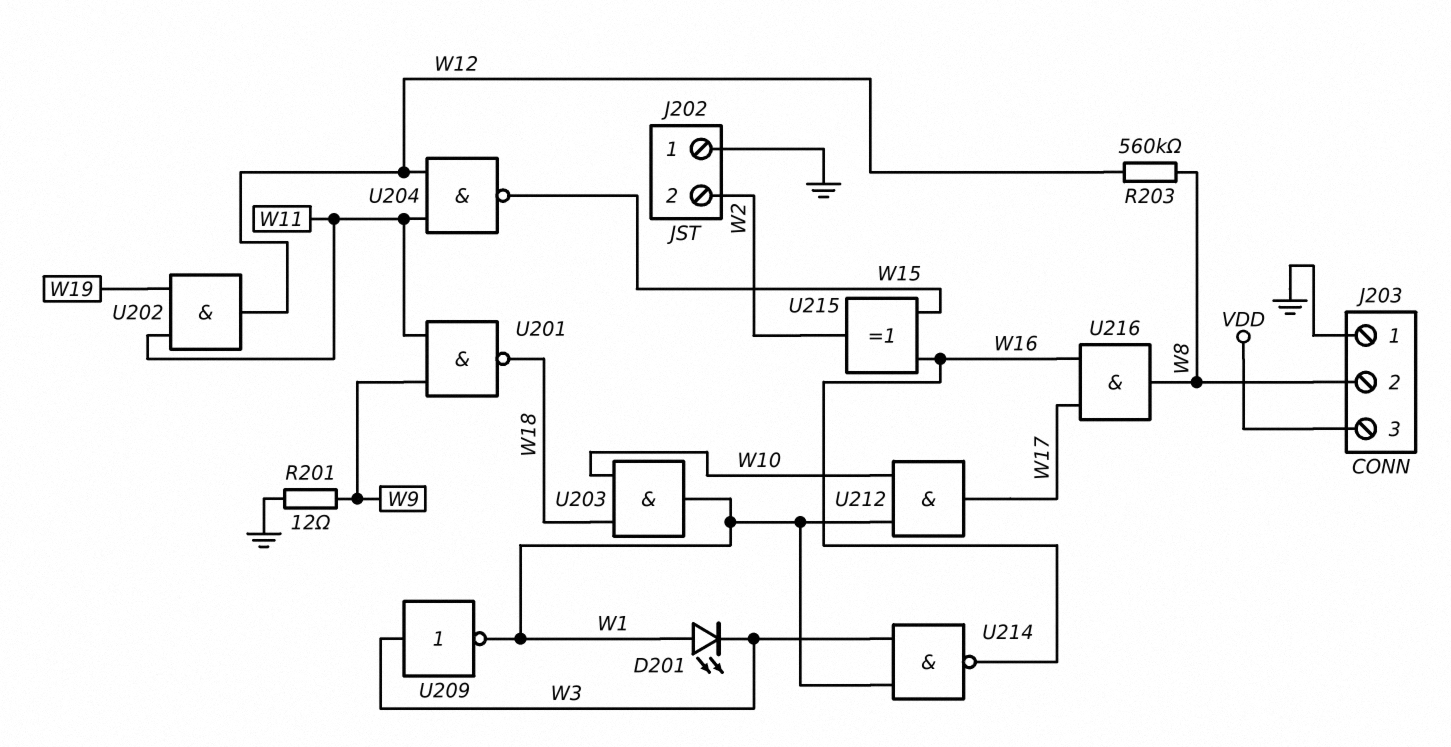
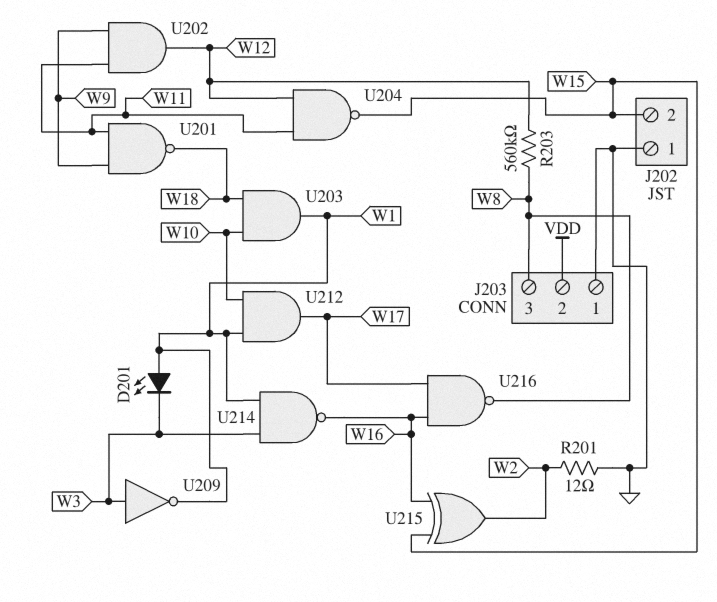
J202 pin 2: W2 -> W15
J203 pin 2: W8 -> VDD
J203 pin 3: VDD -> W8
R201: 12 (GND, W9) -> 12 (GND, W2)
U202: AND (in W11, in W19, out W12) -> AND (in W9, in W11, out W12)
U216: AND (in W16, in W17, out W8) -> NAND (in W16, in W17, out W8)

